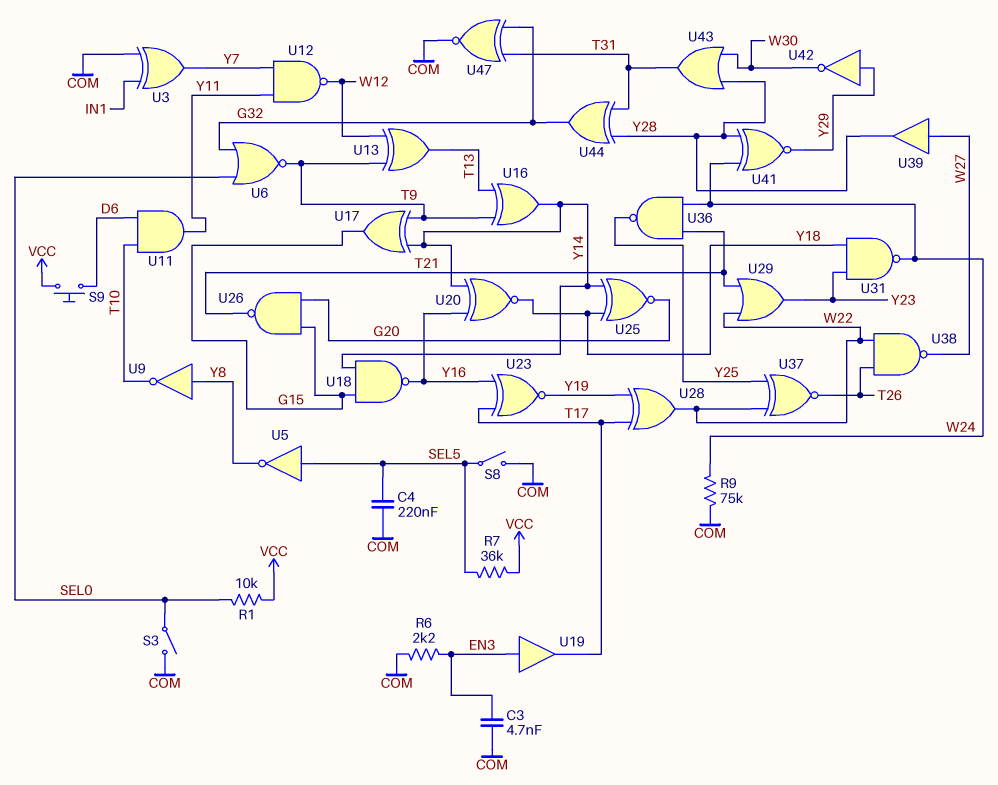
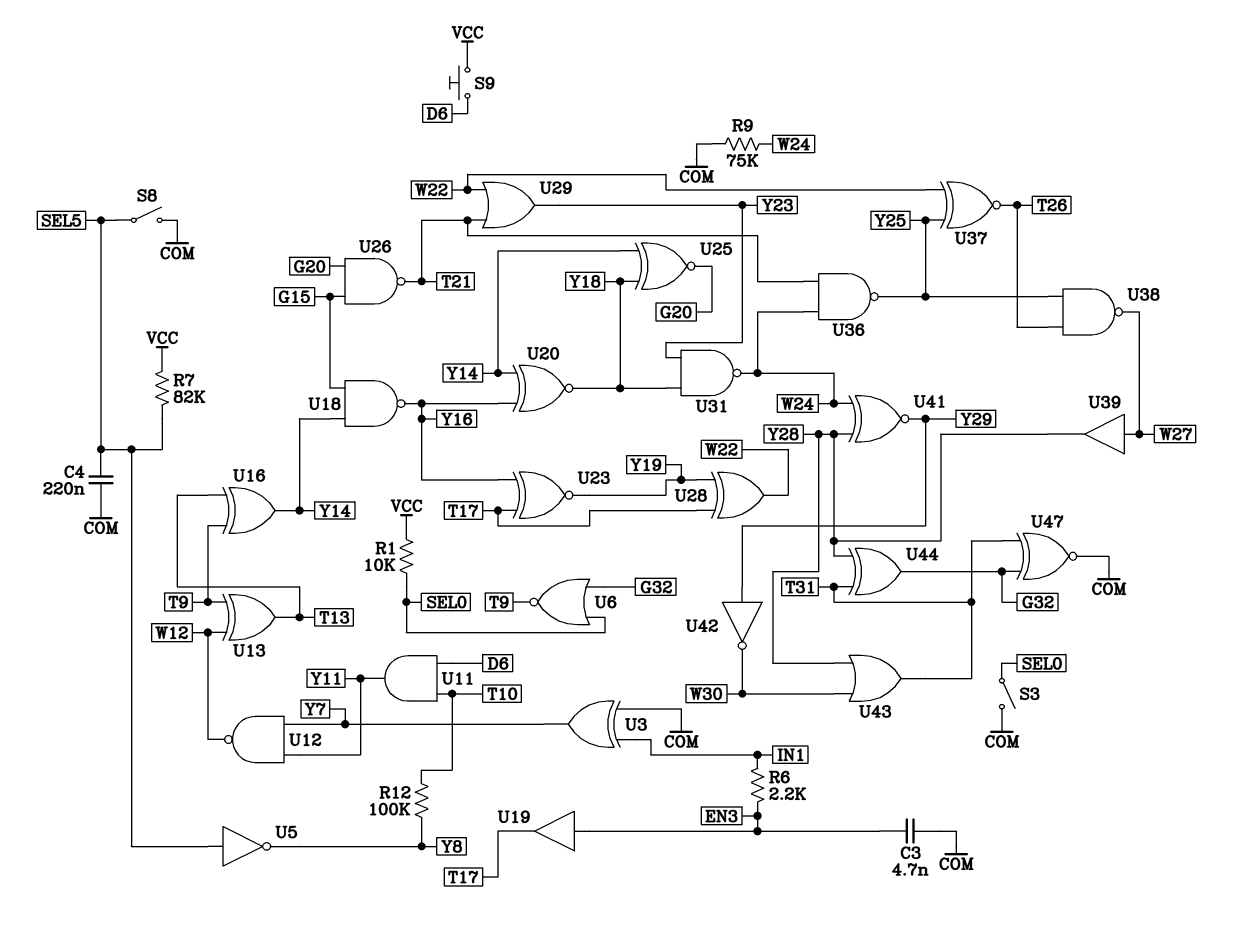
R6: 2.2k (COM, EN3) -> 2.2k (EN3, IN1)
R7: 36k (SEL5, VCC) -> 82k (SEL5, VCC)
R12: none -> 100k (T10, Y8)
U9: NOT (in Y8, out T10) -> none
U17: XOR (in T9, in Y14, out G15) -> none
U38: NAND (in T26, in W22, out W27) -> NAND (in T26, in Y25, out W27)

